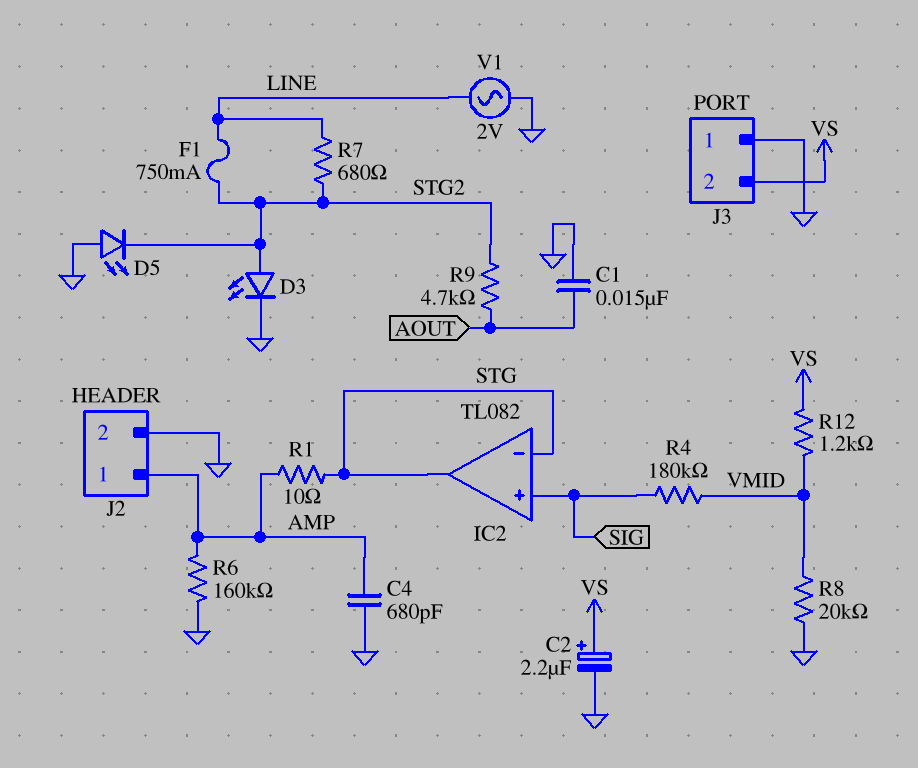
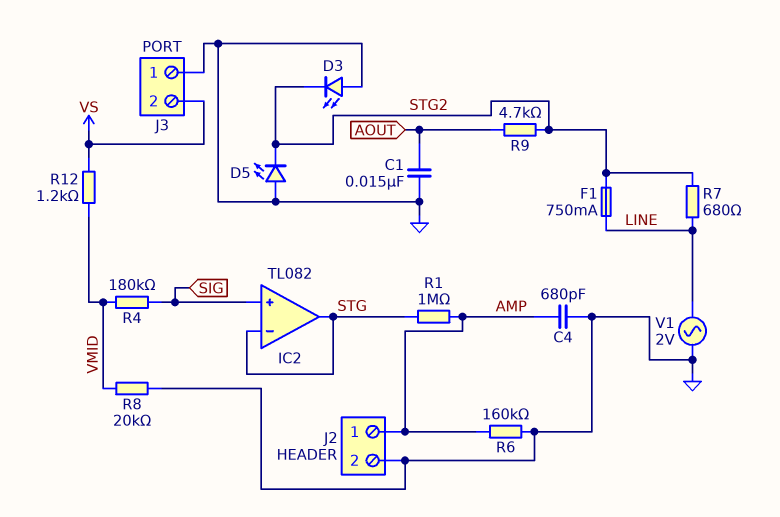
C2: 2.2uF (plus VS, minus GND) -> none
D3: LED (A STG2, K GND) -> LED (A GND, K STG2)
R1: 10 (AMP, STG) -> 1M (AMP, STG)

